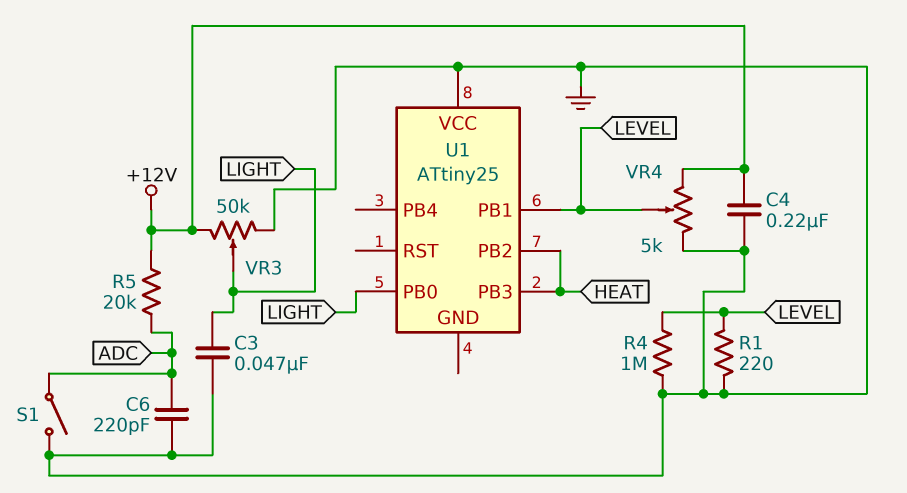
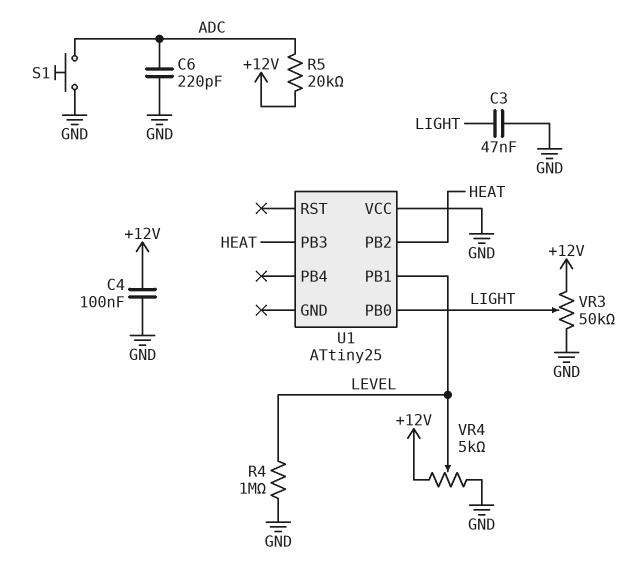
C4: 220nF (+12V, GND) -> 100nF (+12V, GND)
R1: 220 (GND, LEVEL) -> none
S1: switch (ADC, GND) -> button (ADC, GND)

